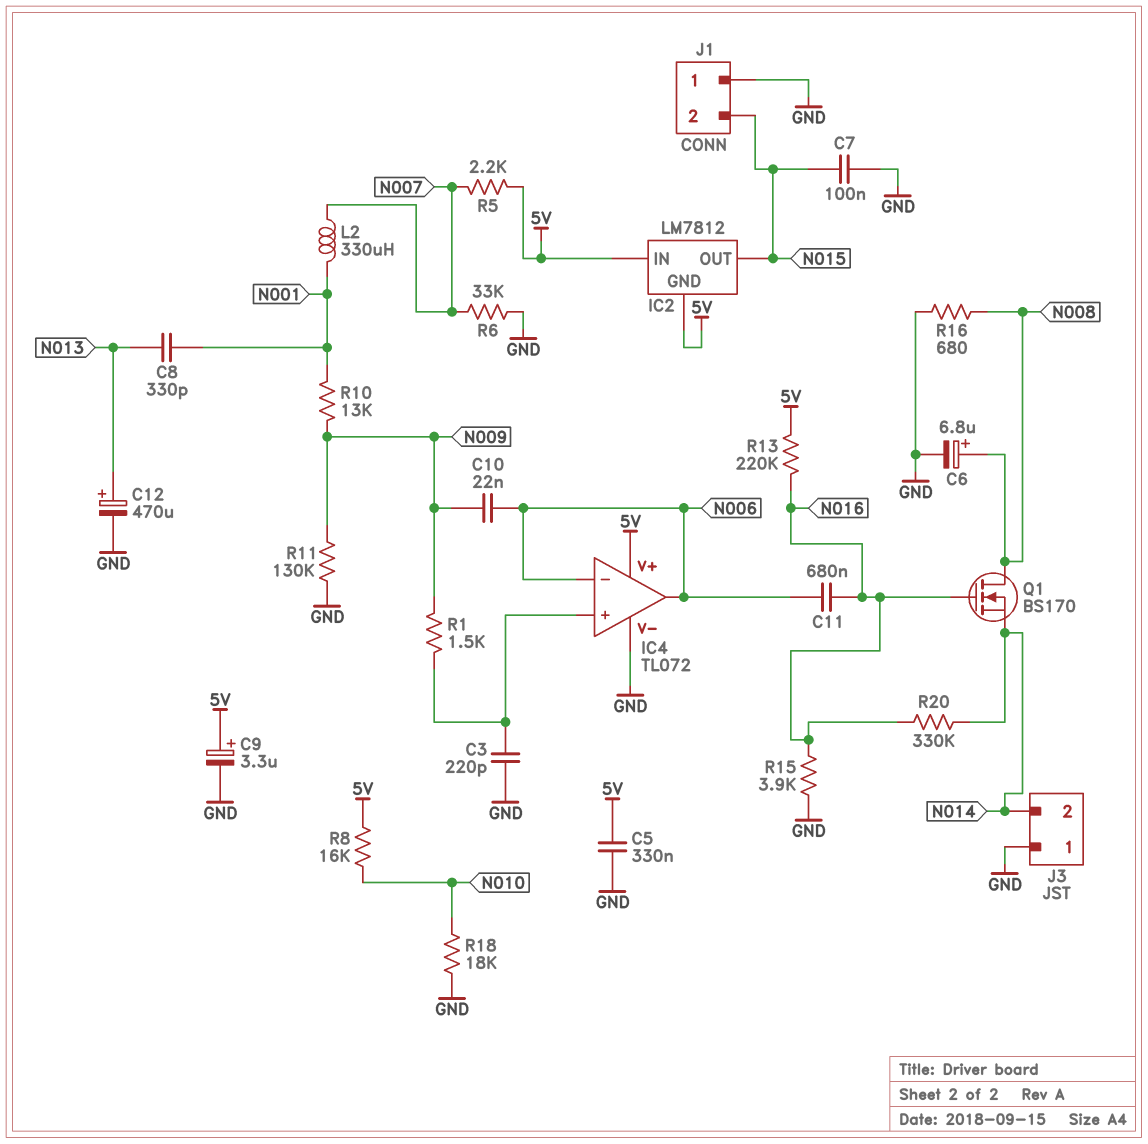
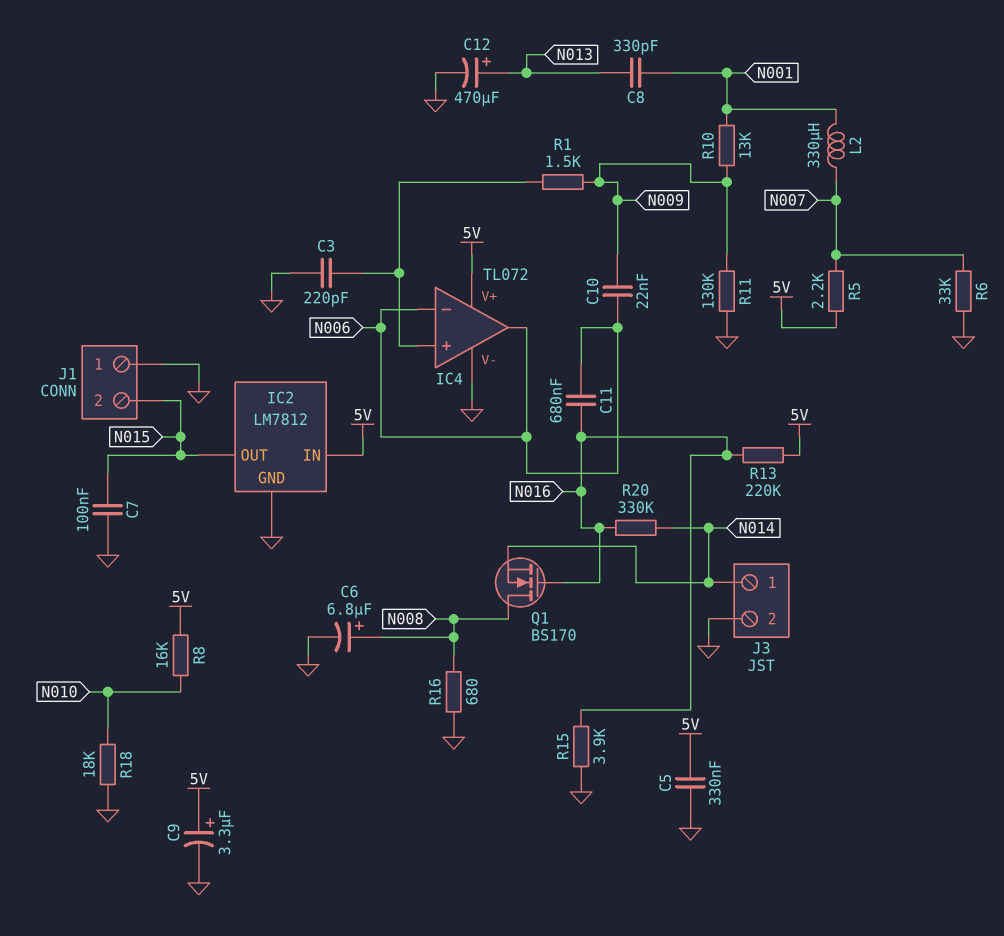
IC2 pin GND: 5V -> GND
J3 pin 1: GND -> N014
J3 pin 2: N014 -> GND

